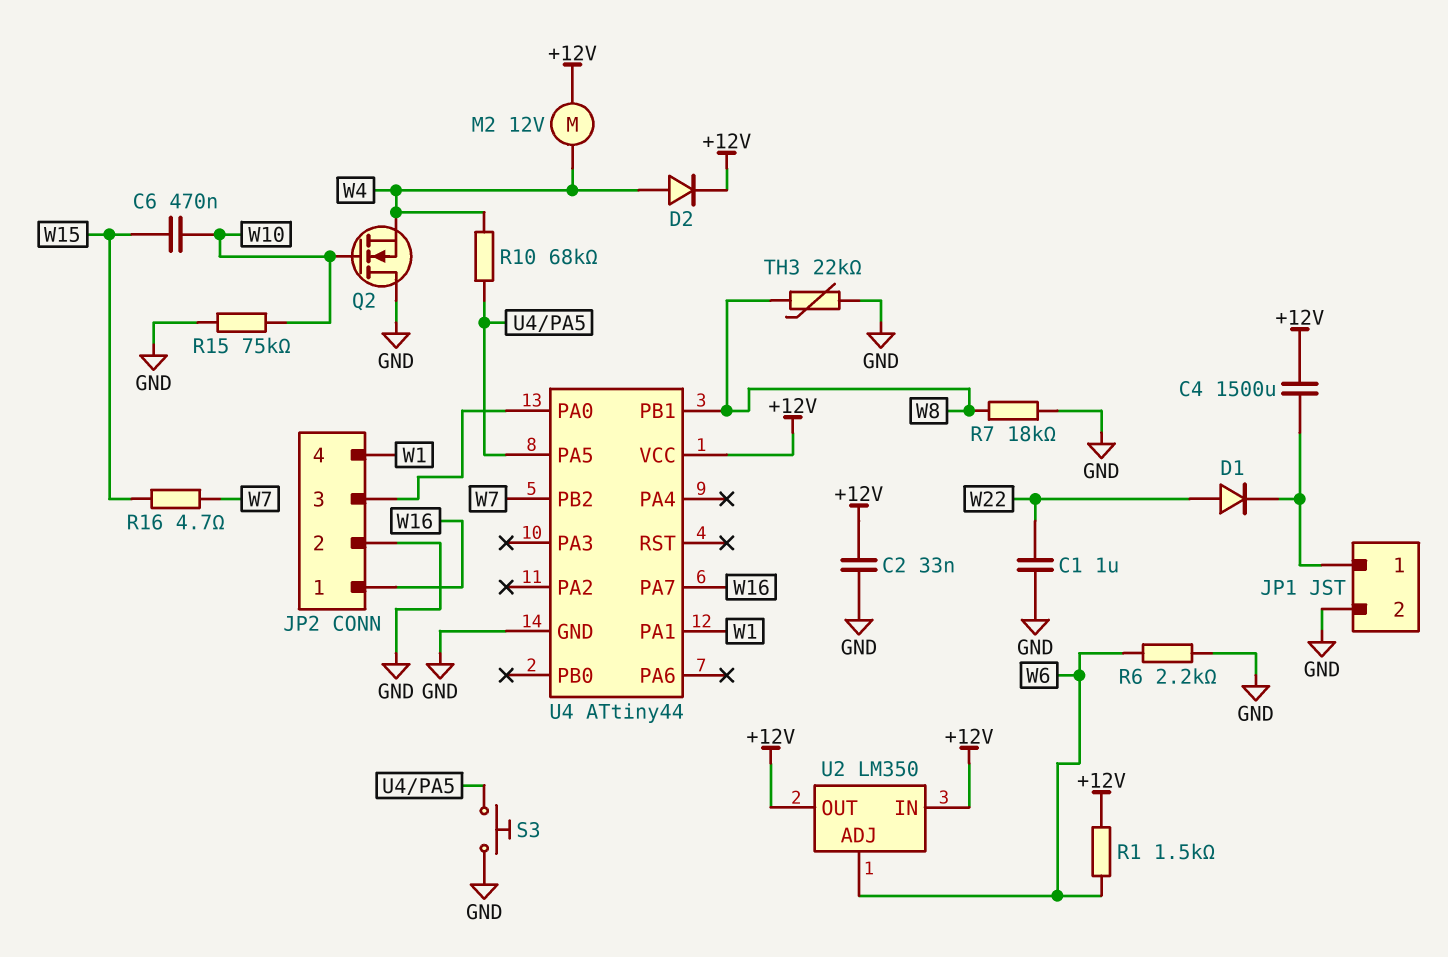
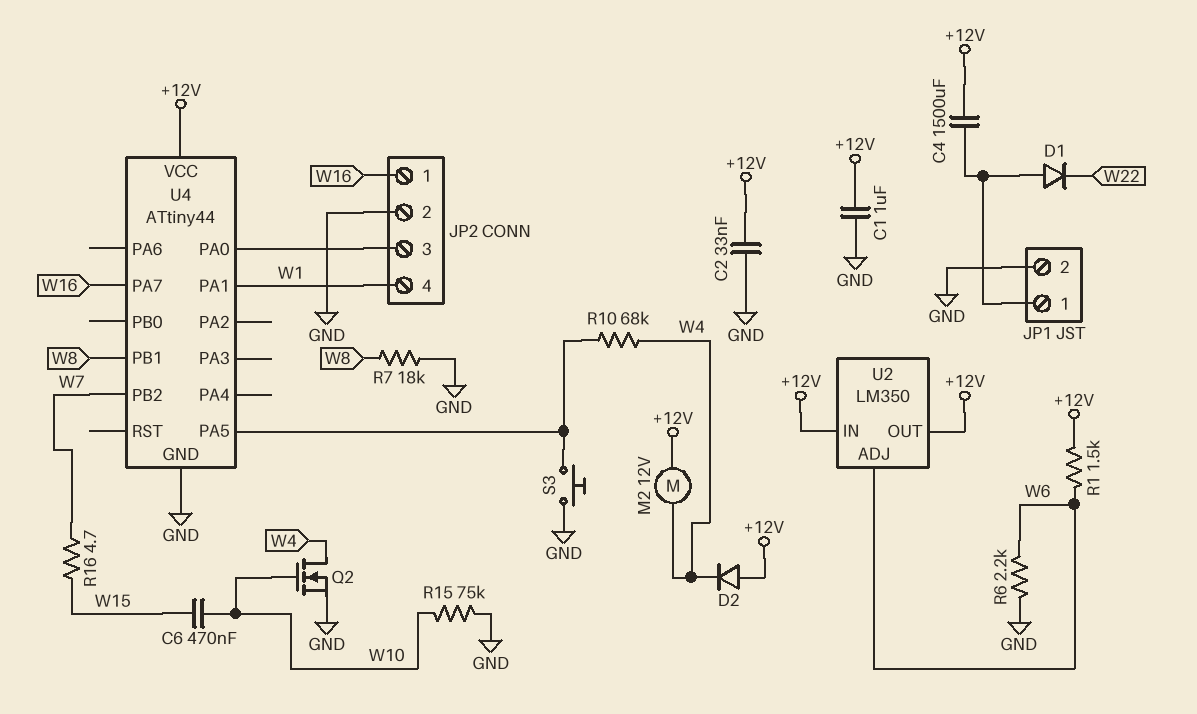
C1: 1uF (GND, W22) -> 1uF (+12V, GND)
D1: diode (A W22, K JP1/1) -> diode (A JP1/1, K W22)
D2: diode (A W4, K +12V) -> diode (A +12V, K W4)
Q2: NMOS (G W10, D GND, S W4) -> NMOS (G W10, D W4, S GND)
TH3: 22k (GND, W8) -> none

